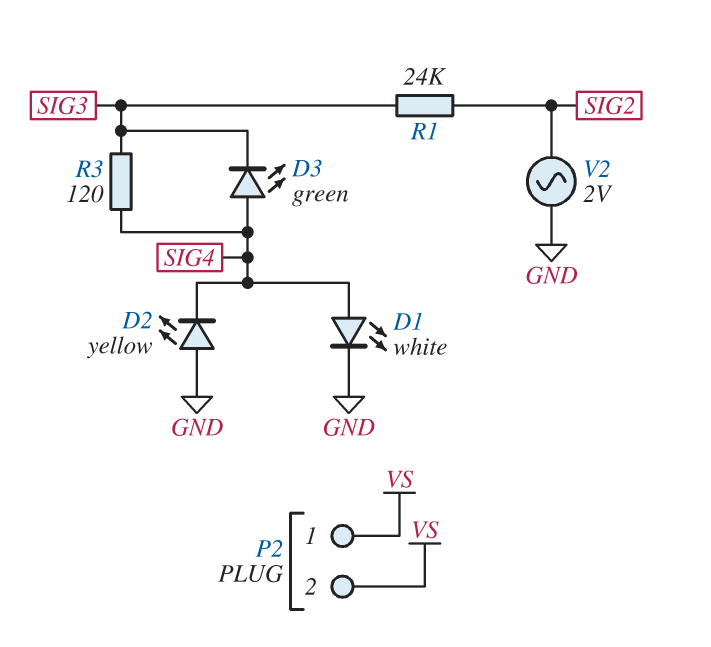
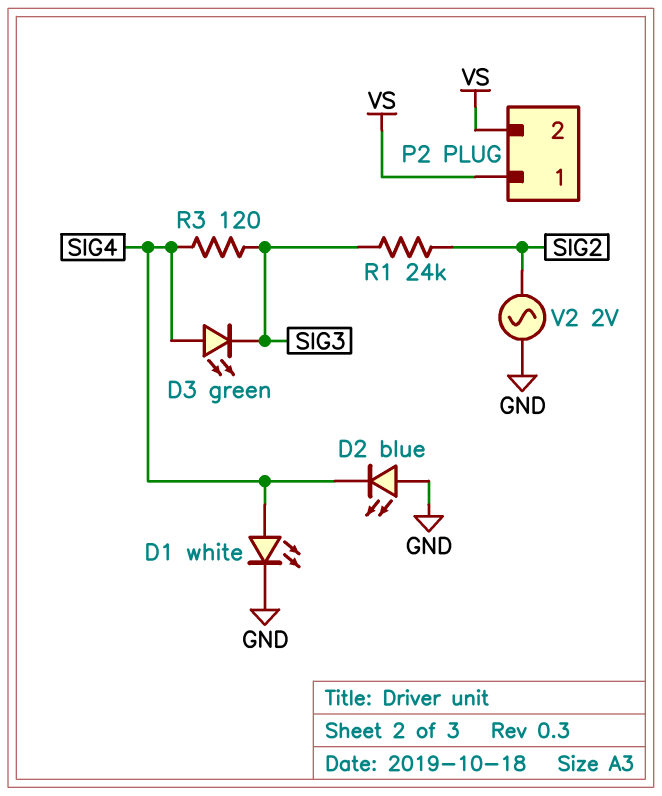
D2: LED yellow (A GND, K SIG4) -> LED blue (A GND, K SIG4)

